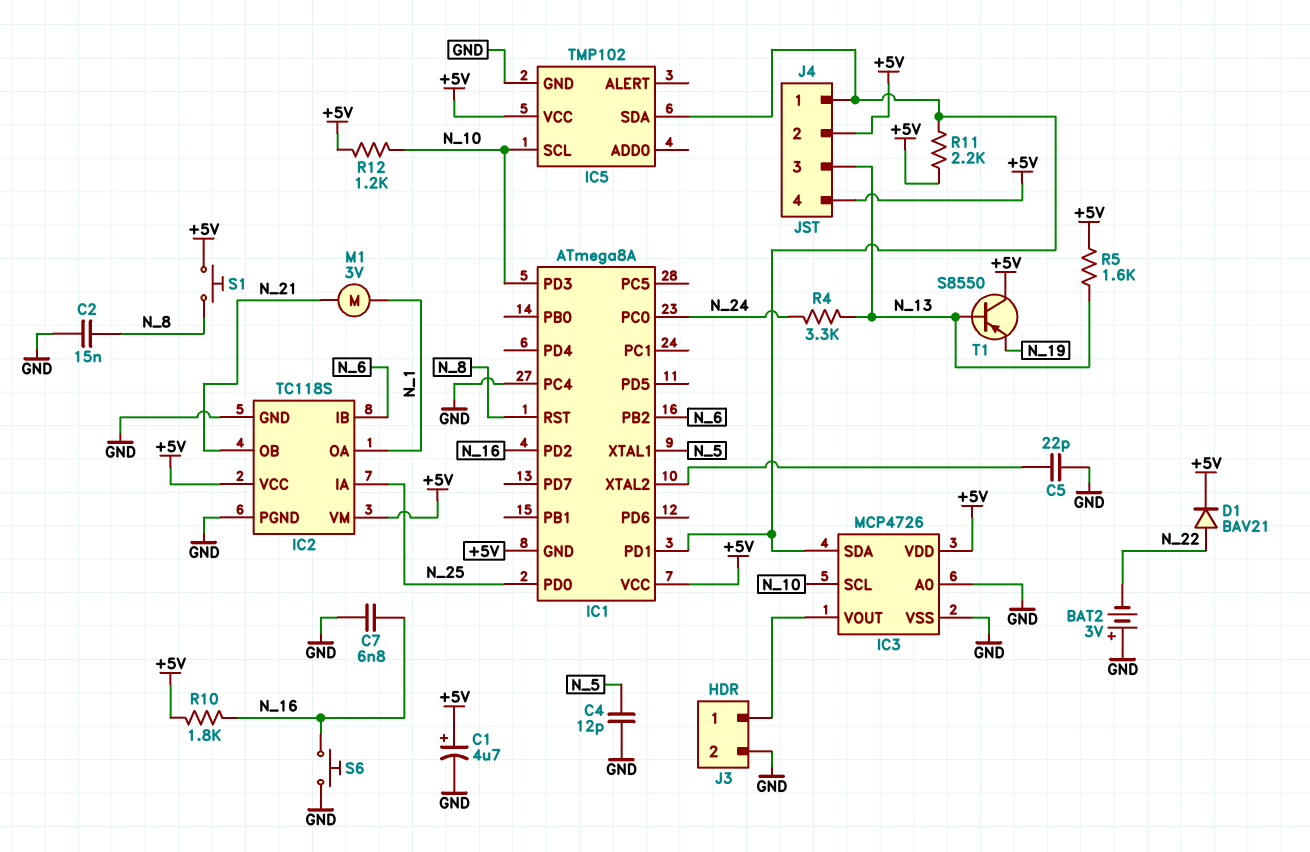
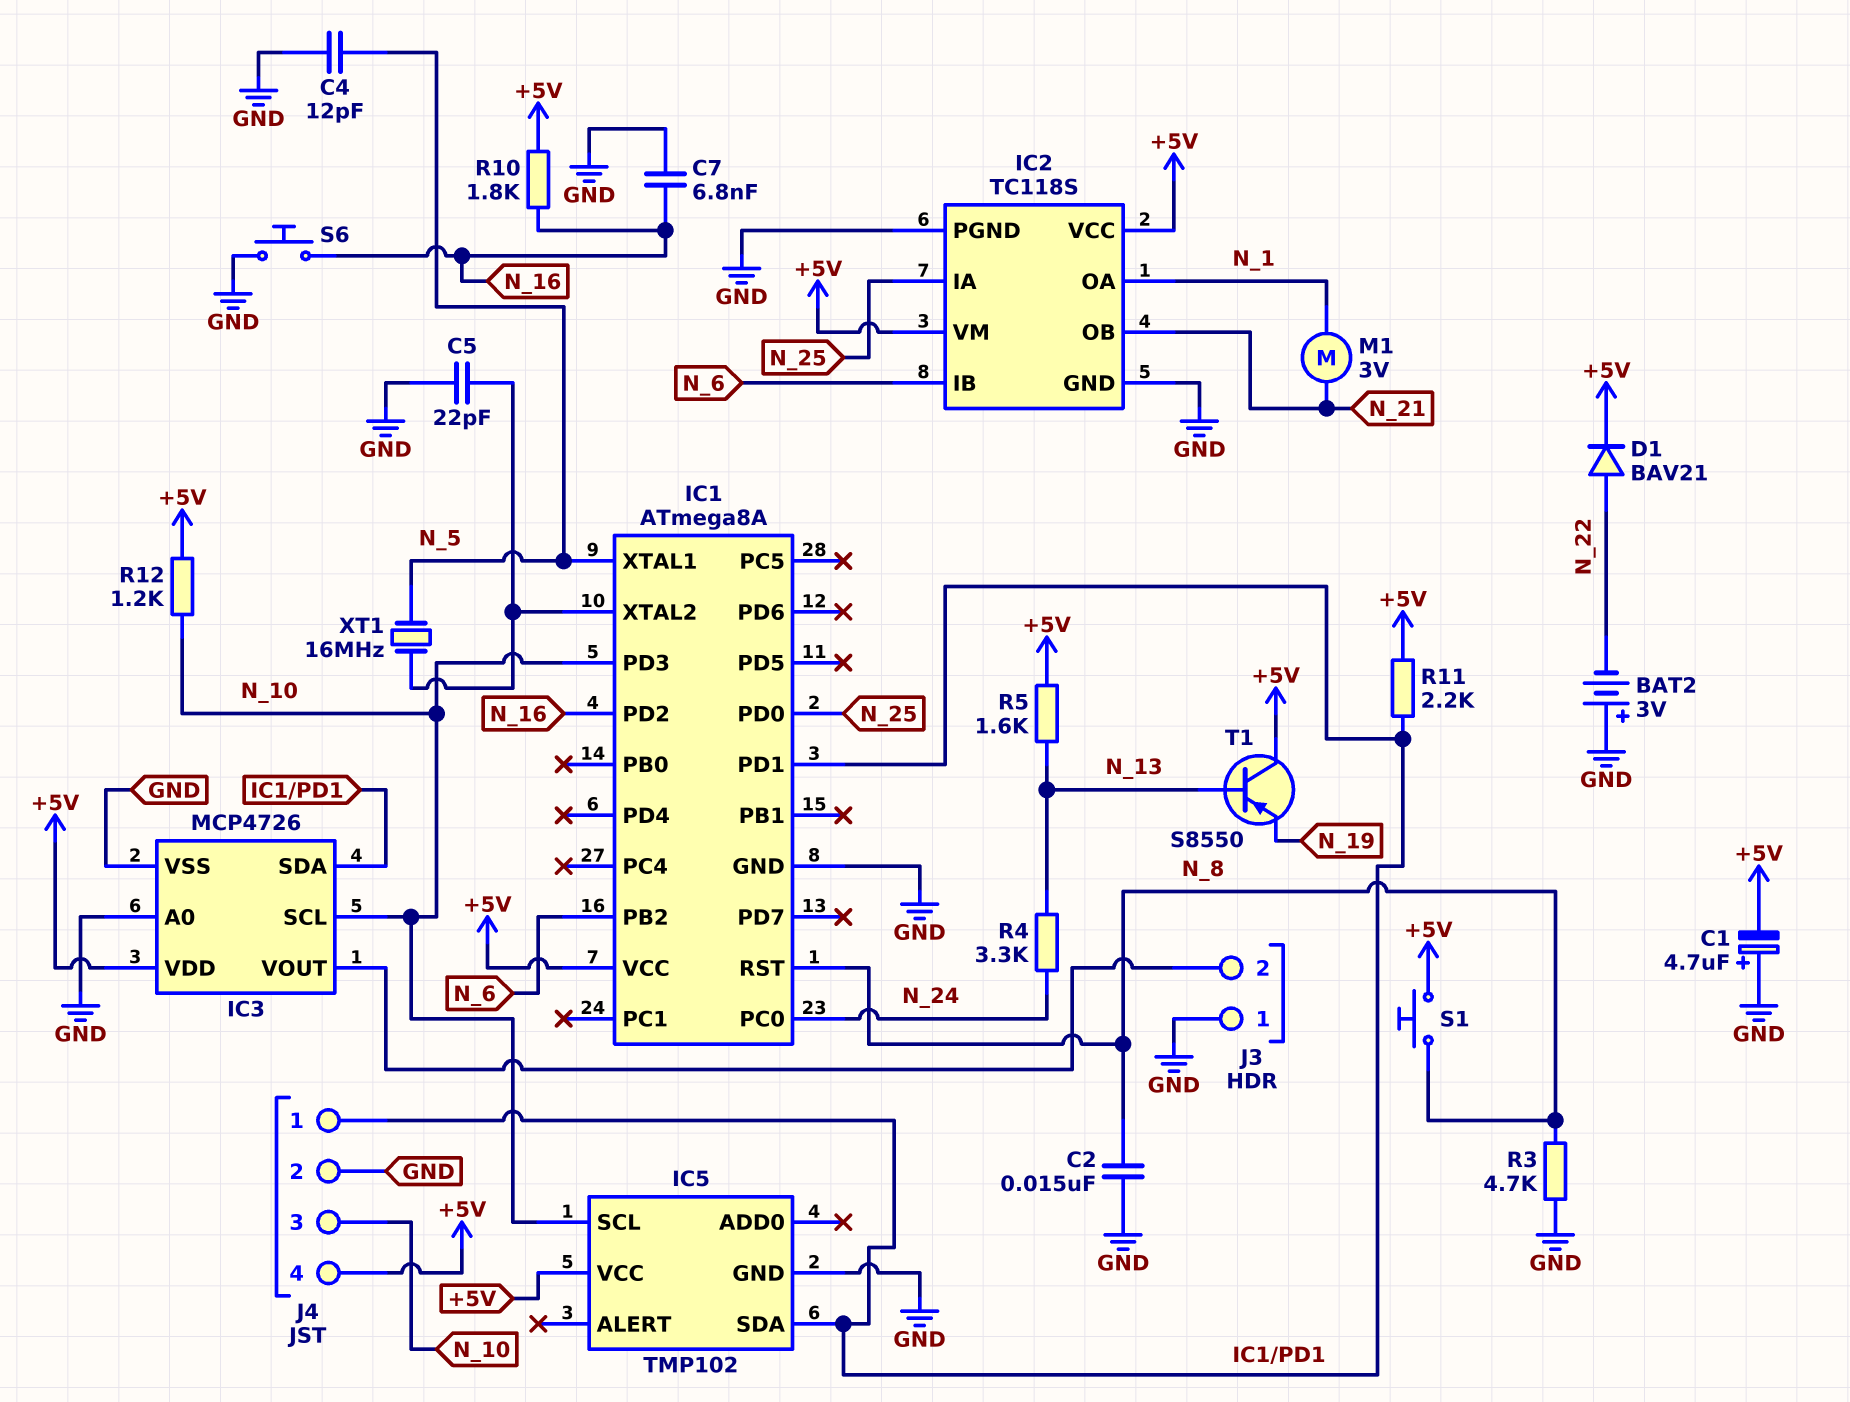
C1: 4.7uF (plus +5V, minus GND) -> 4.7uF (plus GND, minus +5V)
IC1 pin GND: +5V -> GND
IC1 pin PC4: GND -> none
J3 pin 1: IC3/VOUT -> GND
J3 pin 2: GND -> IC3/VOUT
J4 pin 2: +5V -> GND
J4 pin 3: N_13 -> N_10
R3: none -> 4.7k (GND, N_8)
XT1: none -> 16MHz (IC1/XTAL2, N_5)

